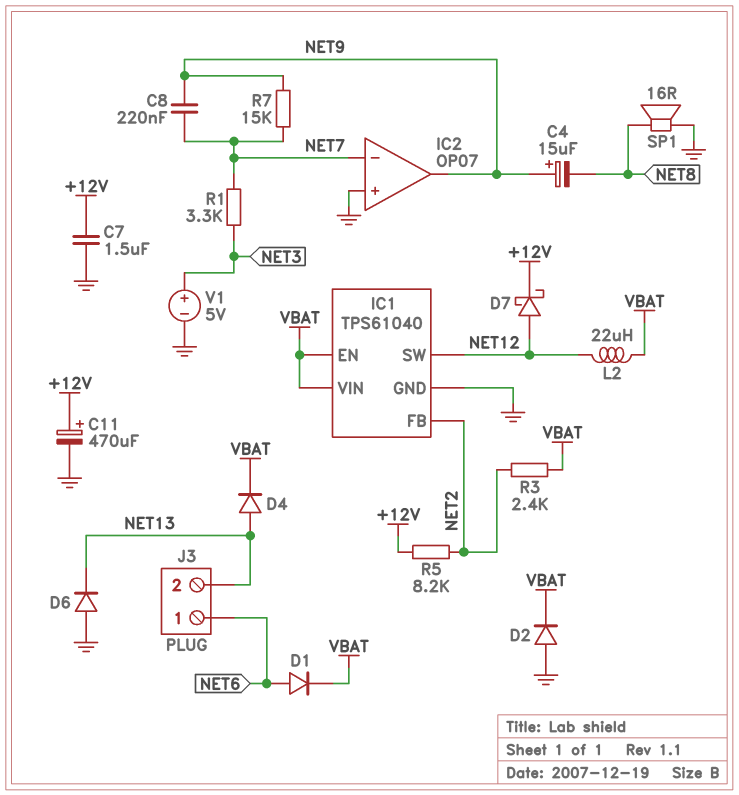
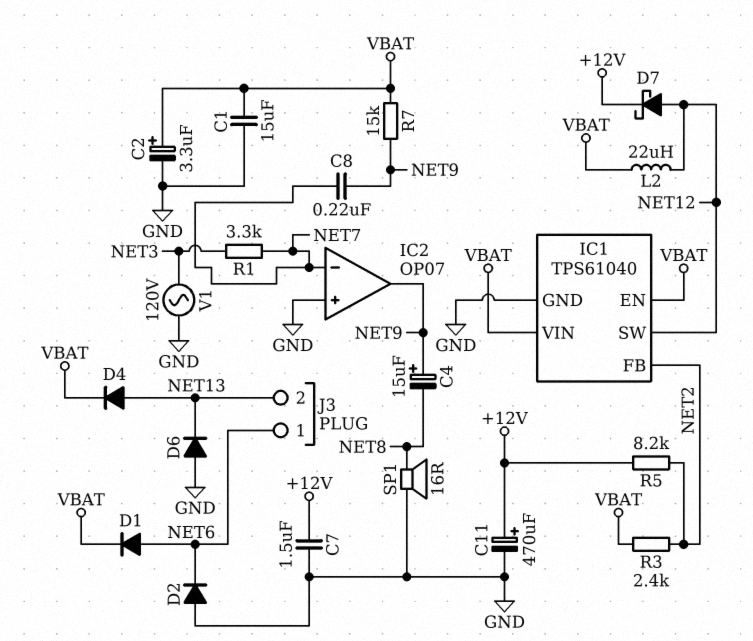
C1: none -> 15uF (GND, VBAT)
C2: none -> 3.3uF (plus VBAT, minus GND)
D2: diode (A GND, K VBAT) -> diode (A GND, K NET6)
R7: 15k (NET7, NET9) -> 15k (NET9, VBAT)
V1: 5V (plus NET3, minus GND) -> AC 120V (GND, NET3)

